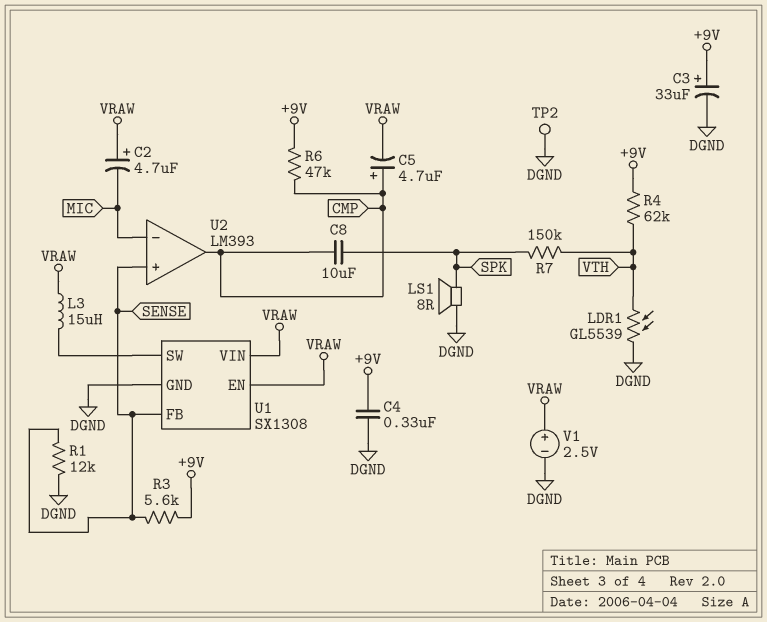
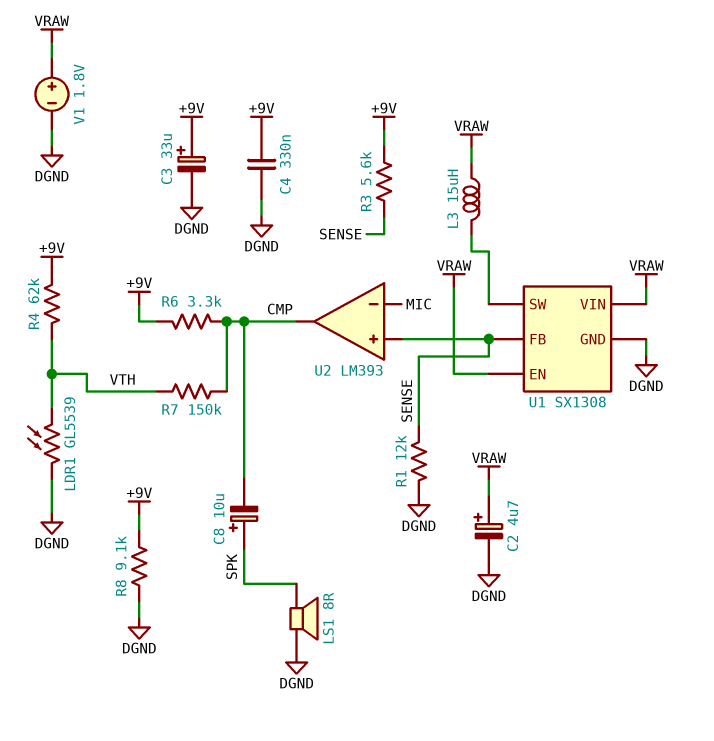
C2: 4.7uF (plus VRAW, minus MIC) -> 4.7uF (plus VRAW, minus DGND)
C5: 4.7uF (plus CMP, minus VRAW) -> none
C8: 10uF (CMP, SPK) -> 10uF (plus SPK, minus CMP)
R6: 47k (+9V, CMP) -> 3.3k (+9V, CMP)
R7: 150k (SPK, VTH) -> 150k (CMP, VTH)
R8: none -> 9.1k (+9V, DGND)
TP2: test point (DGND) -> none
V1: 2.5V (plus VRAW, minus DGND) -> 1.8V (plus VRAW, minus DGND)

